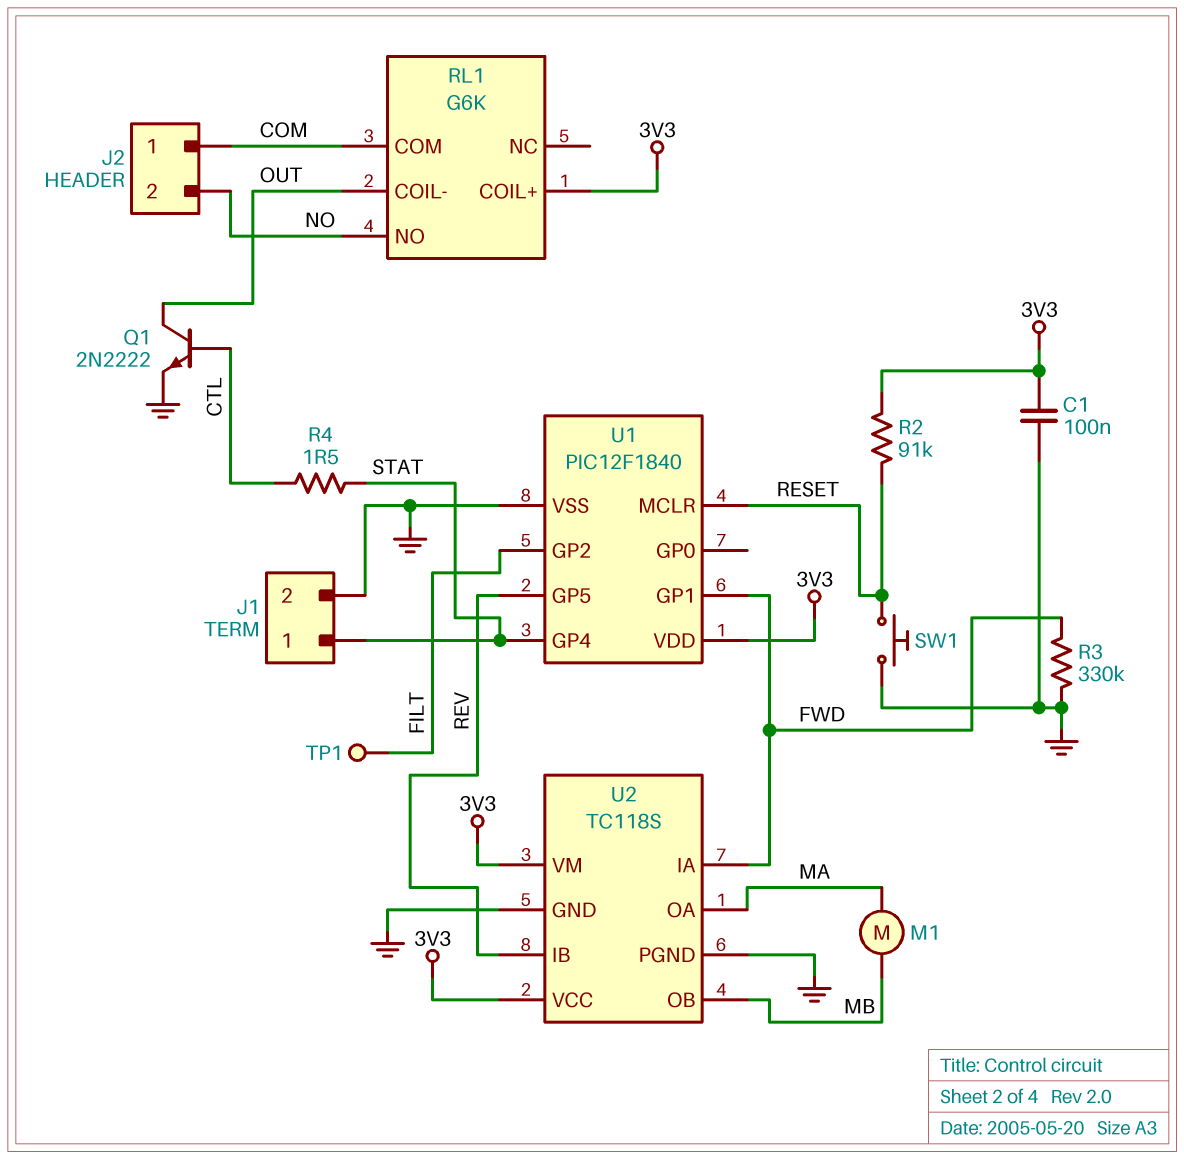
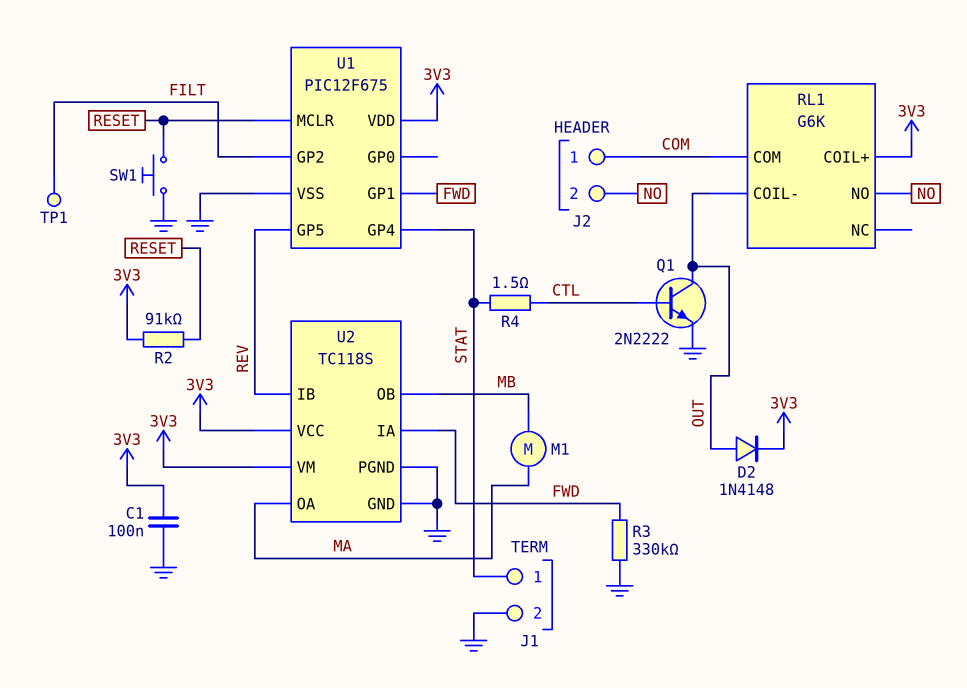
D2: none -> diode 1N4148 (A OUT, K 3V3)
U1: PIC12F1840 -> PIC12F675

